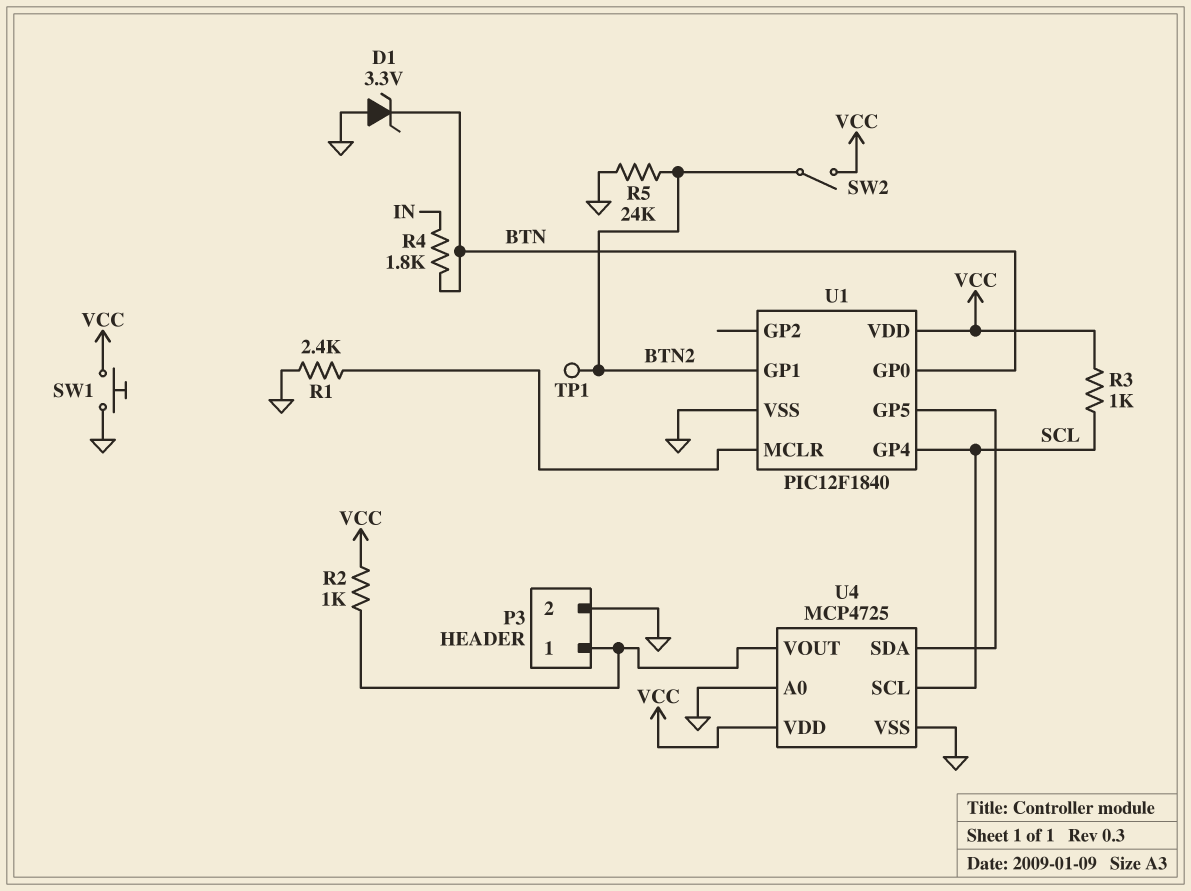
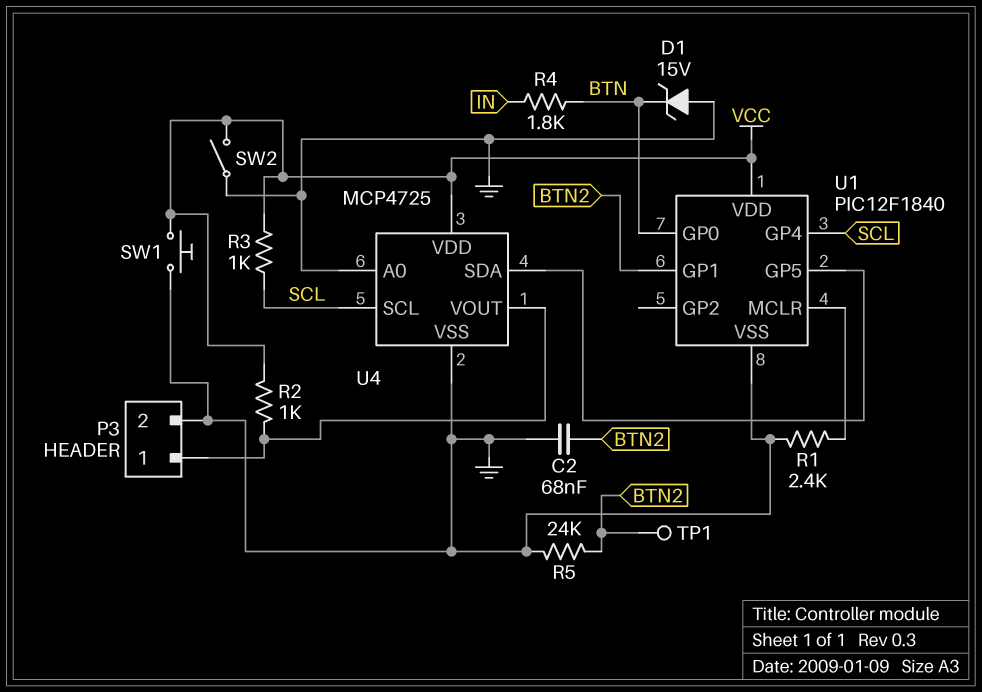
C2: none -> 68nF (BTN2, GND)
D1: zener 3.3V (A GND, K BTN) -> zener 15V (A GND, K BTN)
SW2: switch (BTN2, VCC) -> switch (GND, VCC)

